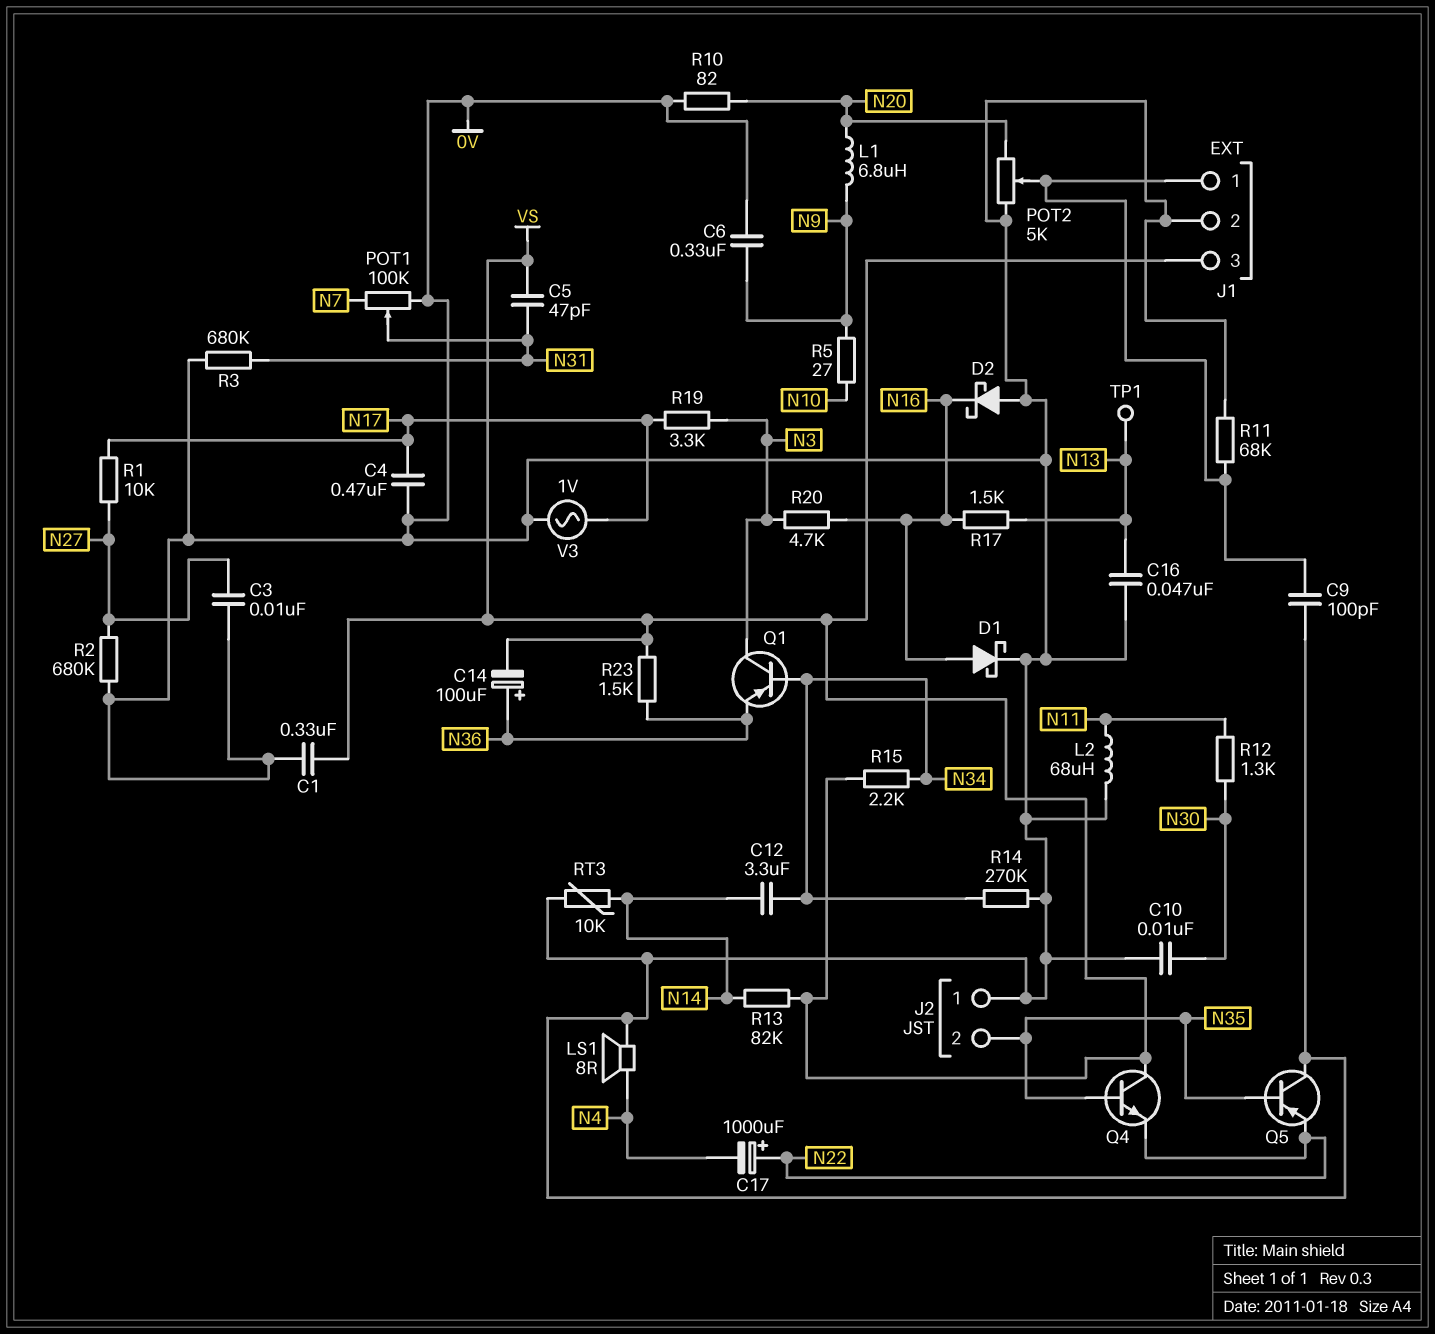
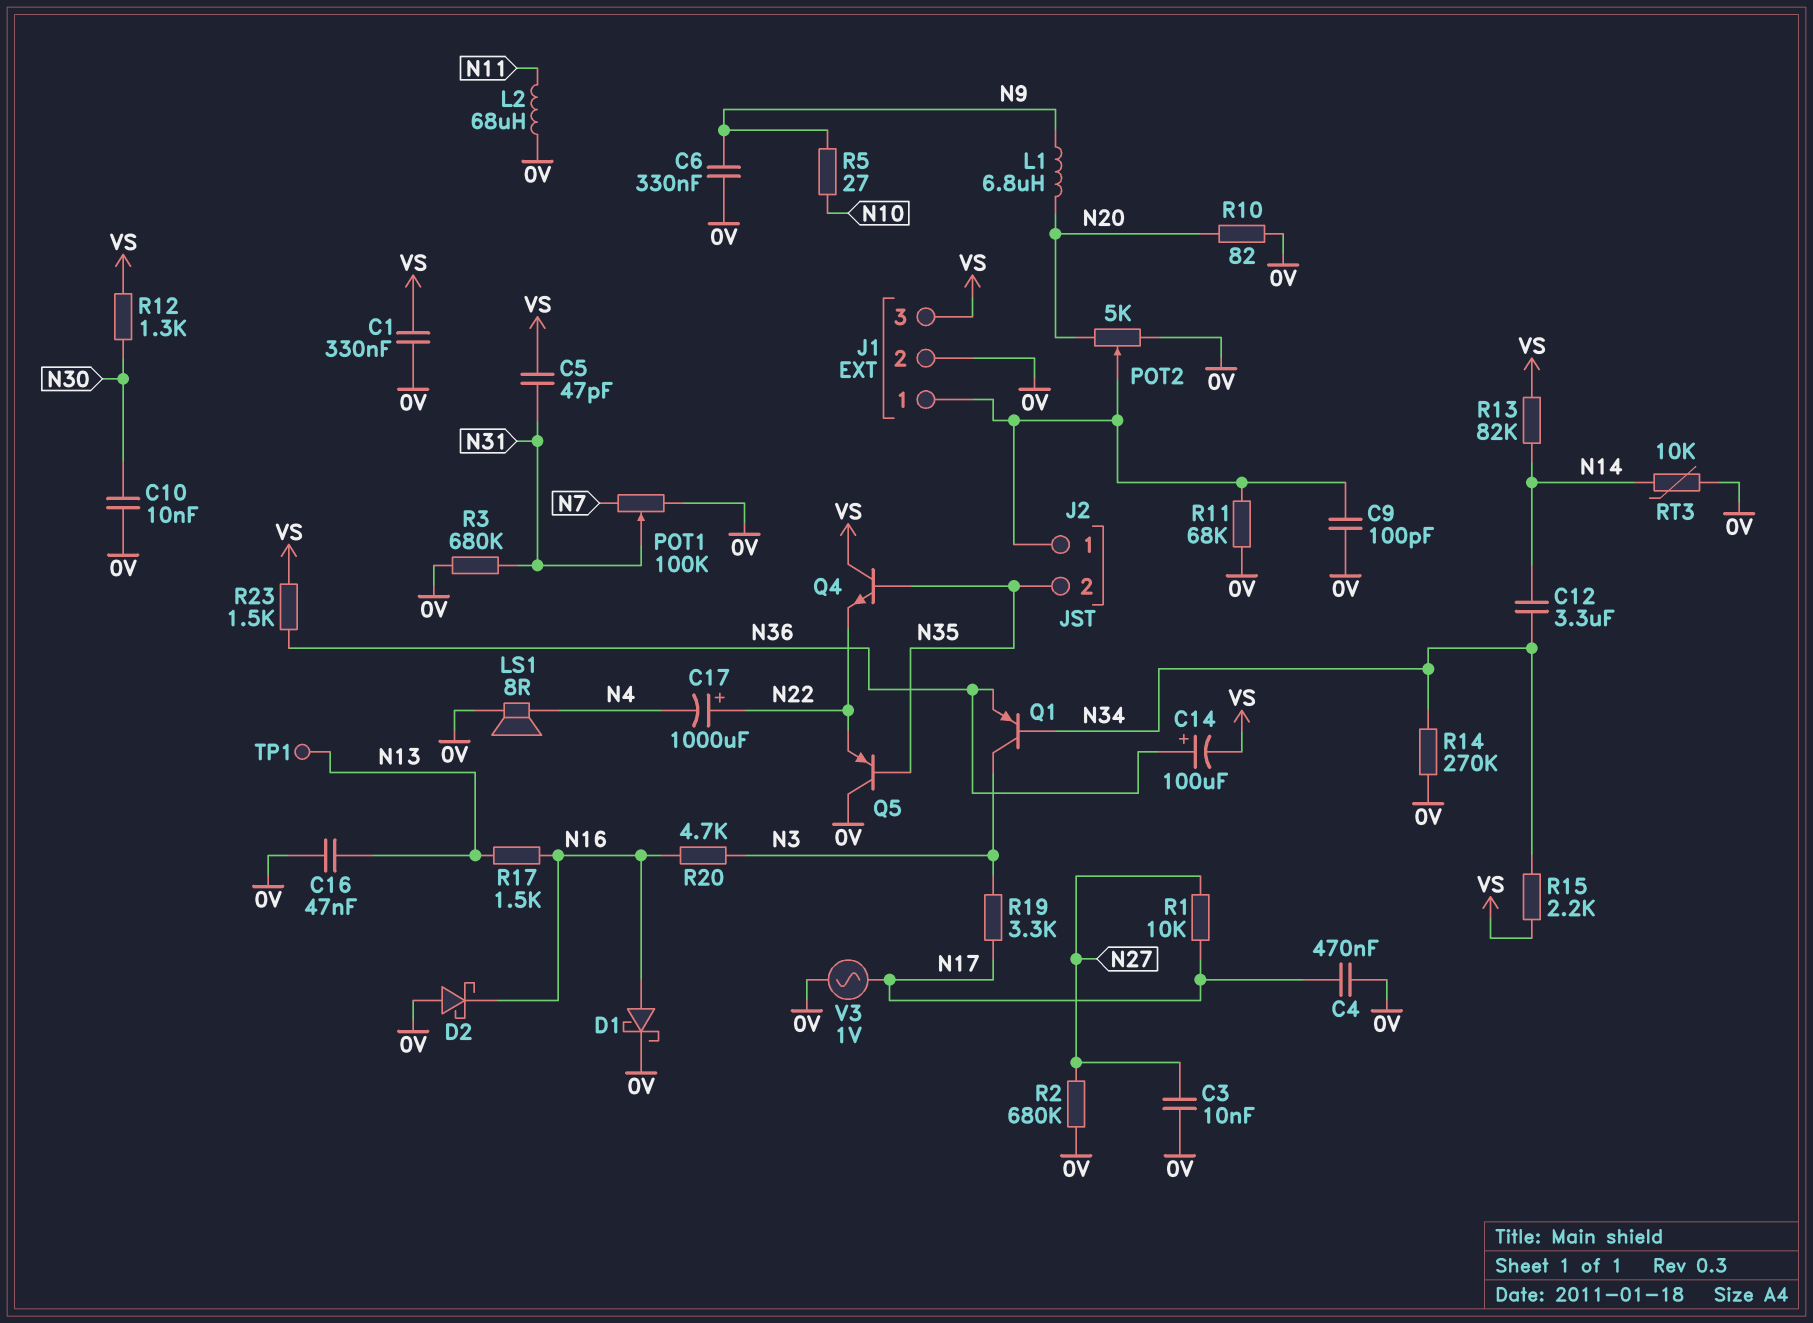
J2 pin 1: 0V -> J1/1
R12: 1.3k (N11, N30) -> 1.3k (N30, VS)

